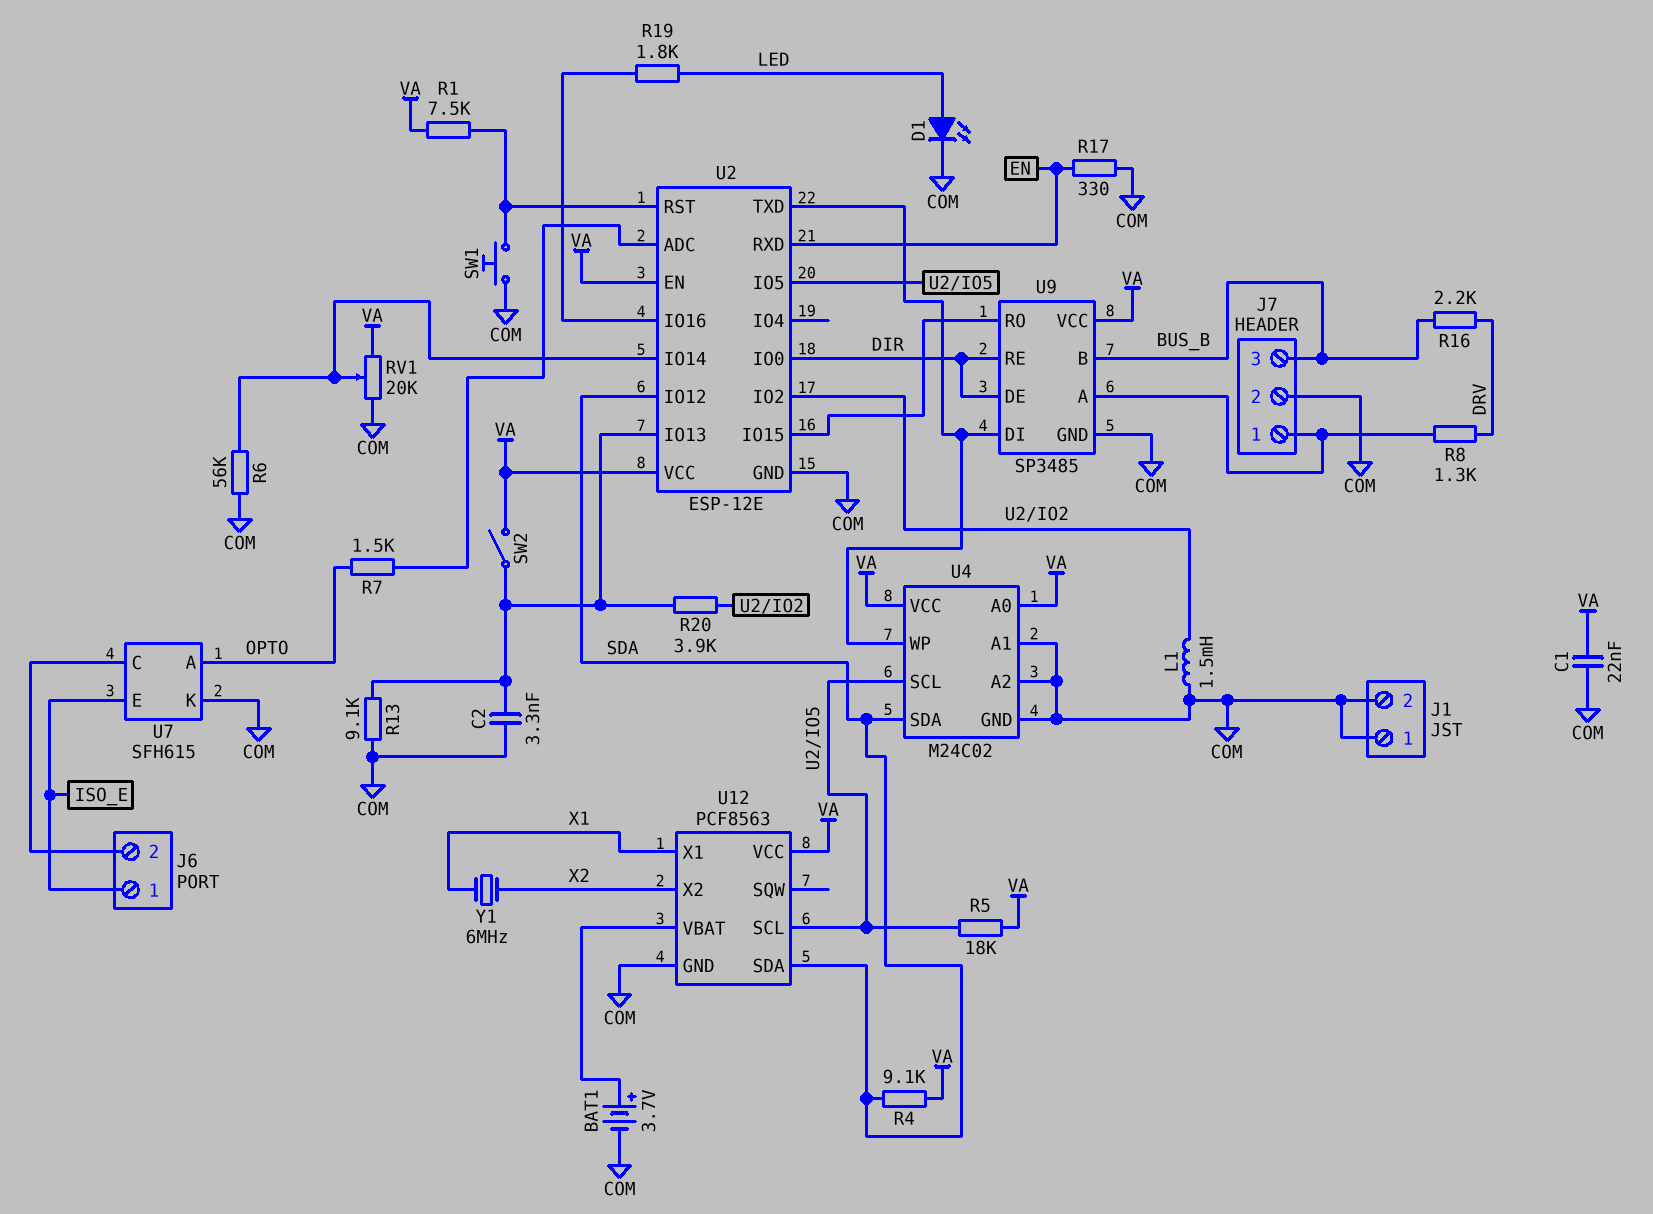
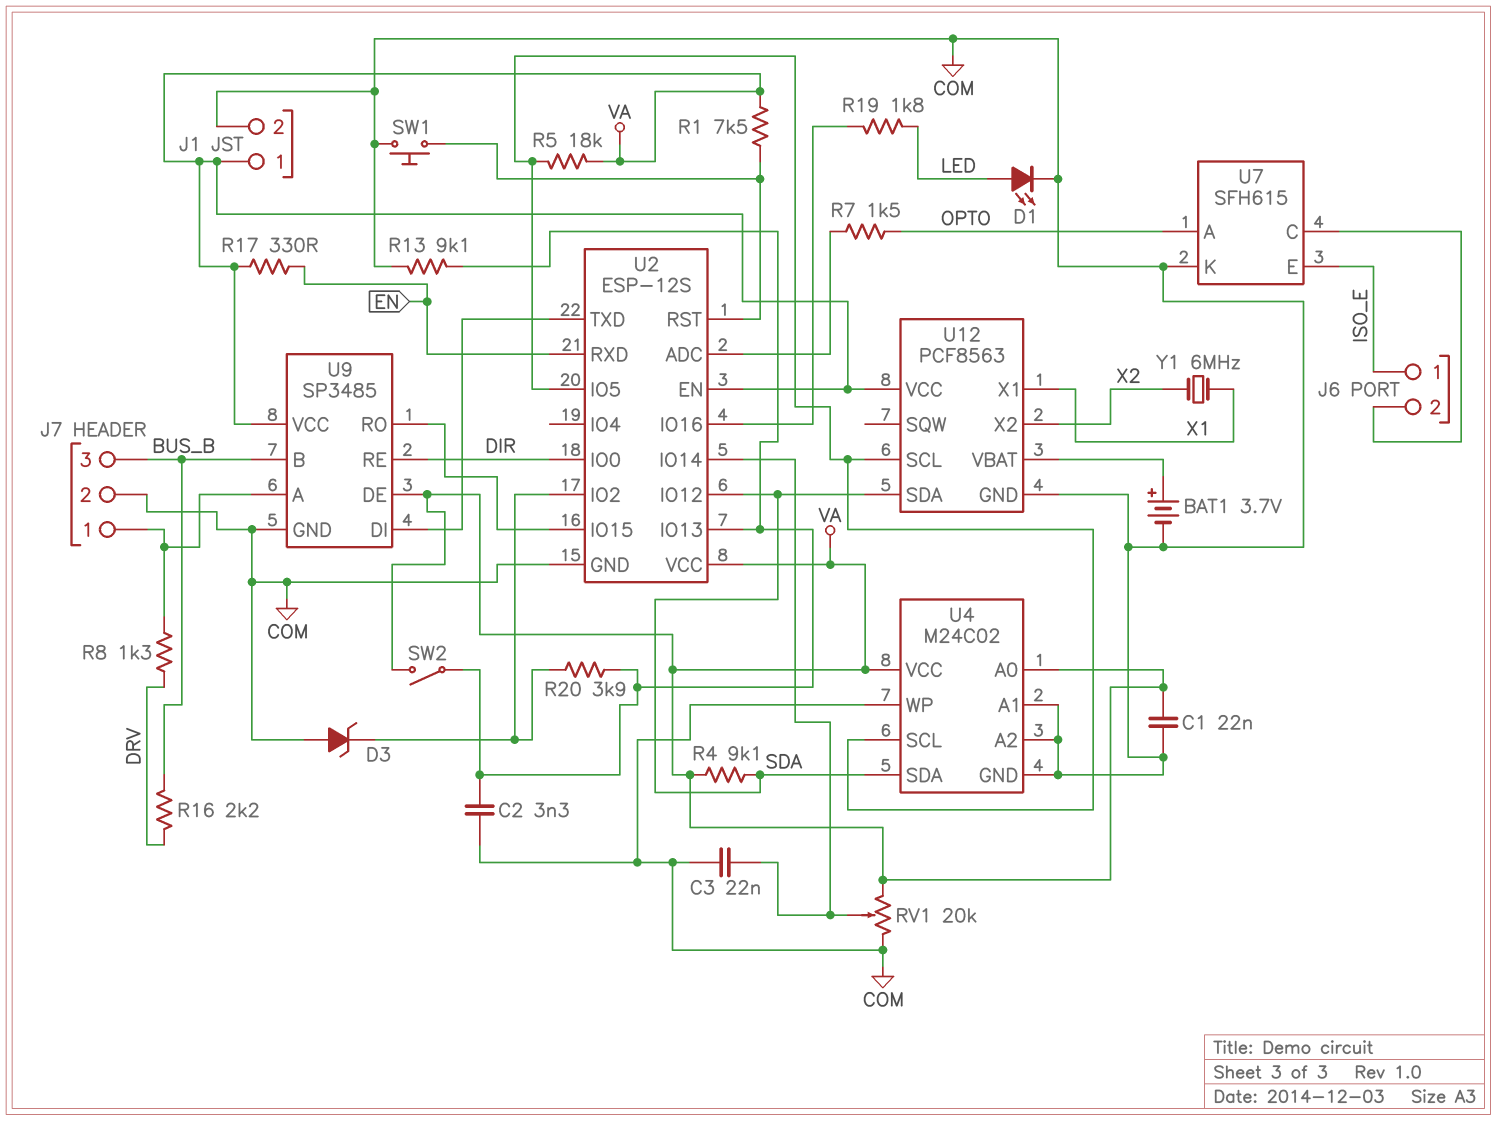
C3: none -> 22nF (COM, U2/IO14)
D3: none -> zener (A COM, K U2/IO2)
J1 pin 1: COM -> VA
L1: 1.5mH (COM, U2/IO2) -> none
R6: 56k (COM, U2/IO14) -> none
R17: 330 (COM, EN) -> 330 (EN, VA)
U2: ESP-12E -> ESP-12S
U4 pin WP: U2/TXD -> COM
U9 pin DE: DIR -> VA

